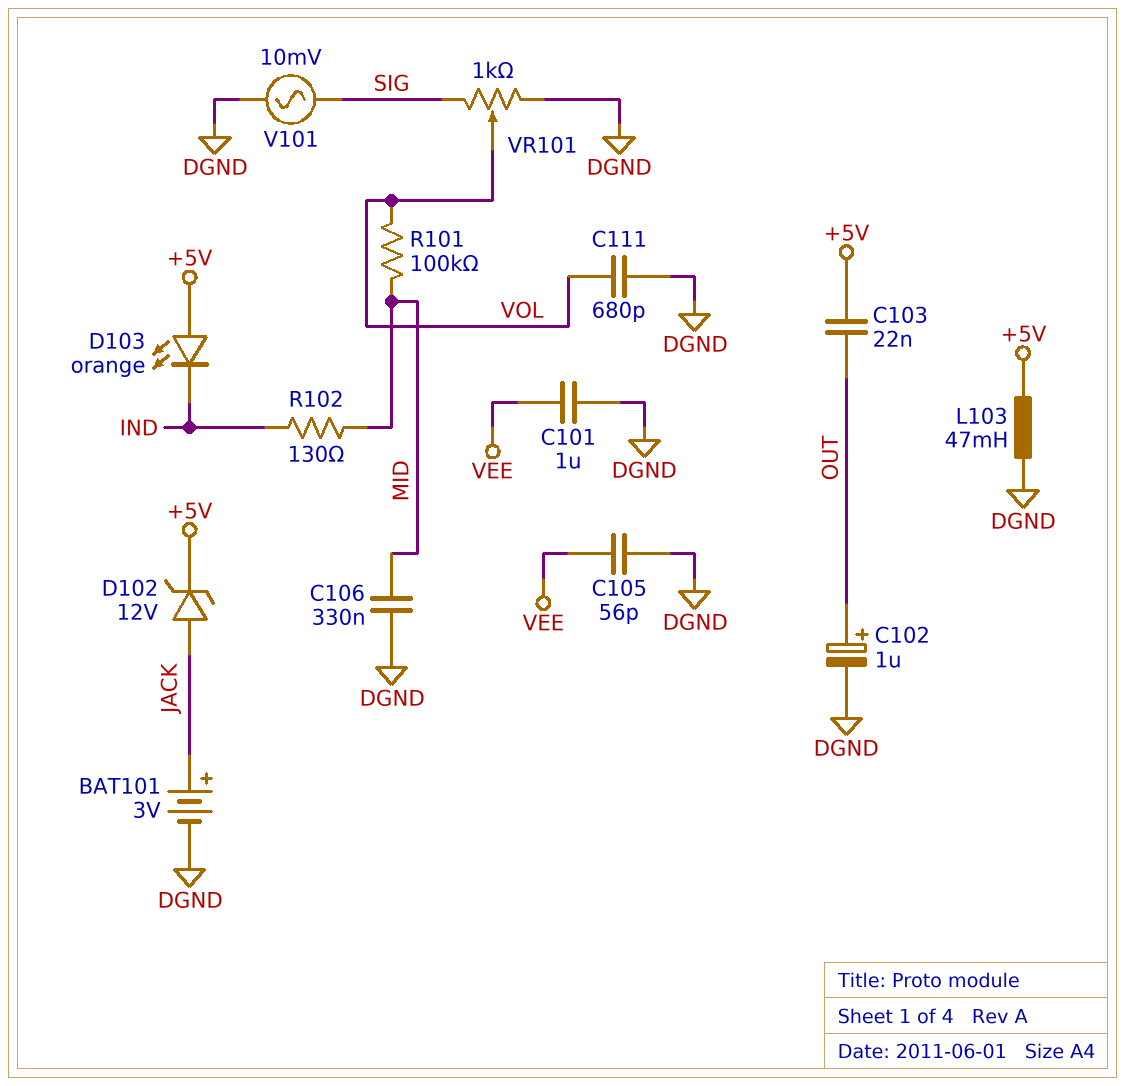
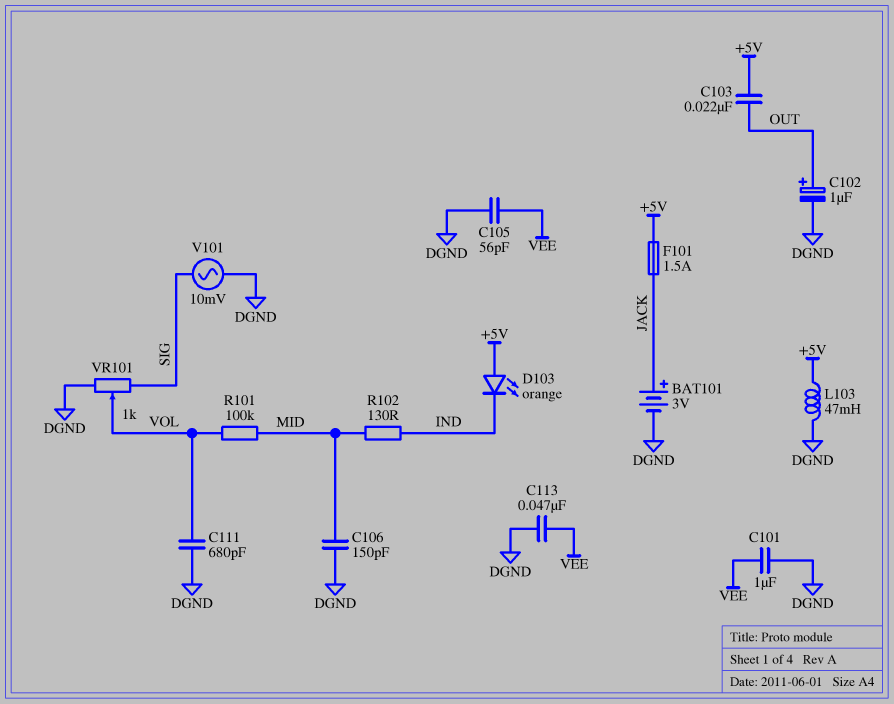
C106: 330nF (DGND, MID) -> 150pF (DGND, MID)
C113: none -> 47nF (DGND, VEE)
D102: zener 12V (A JACK, K +5V) -> none
F101: none -> 1.5A (+5V, JACK)

